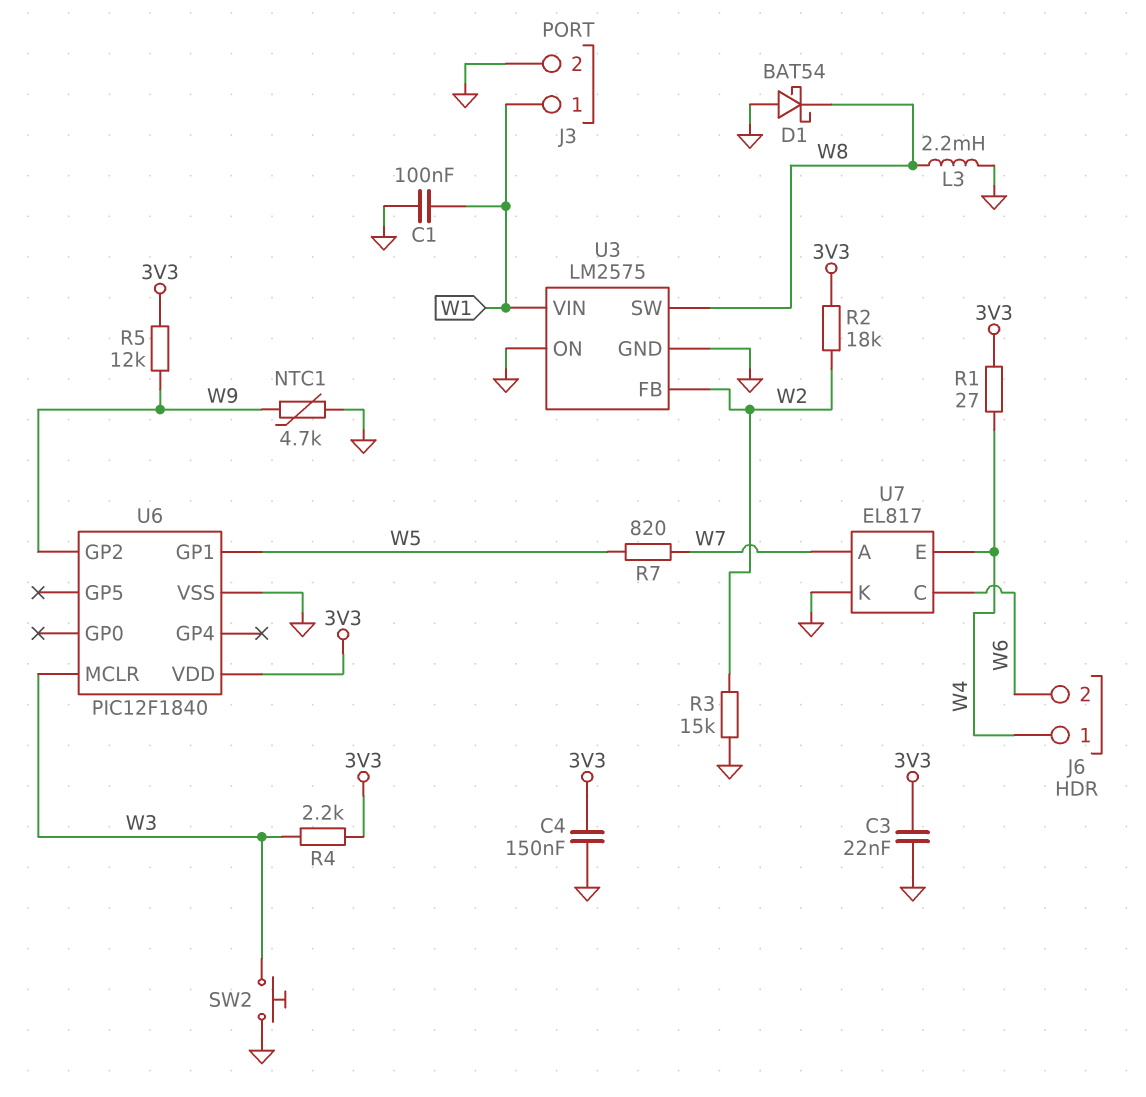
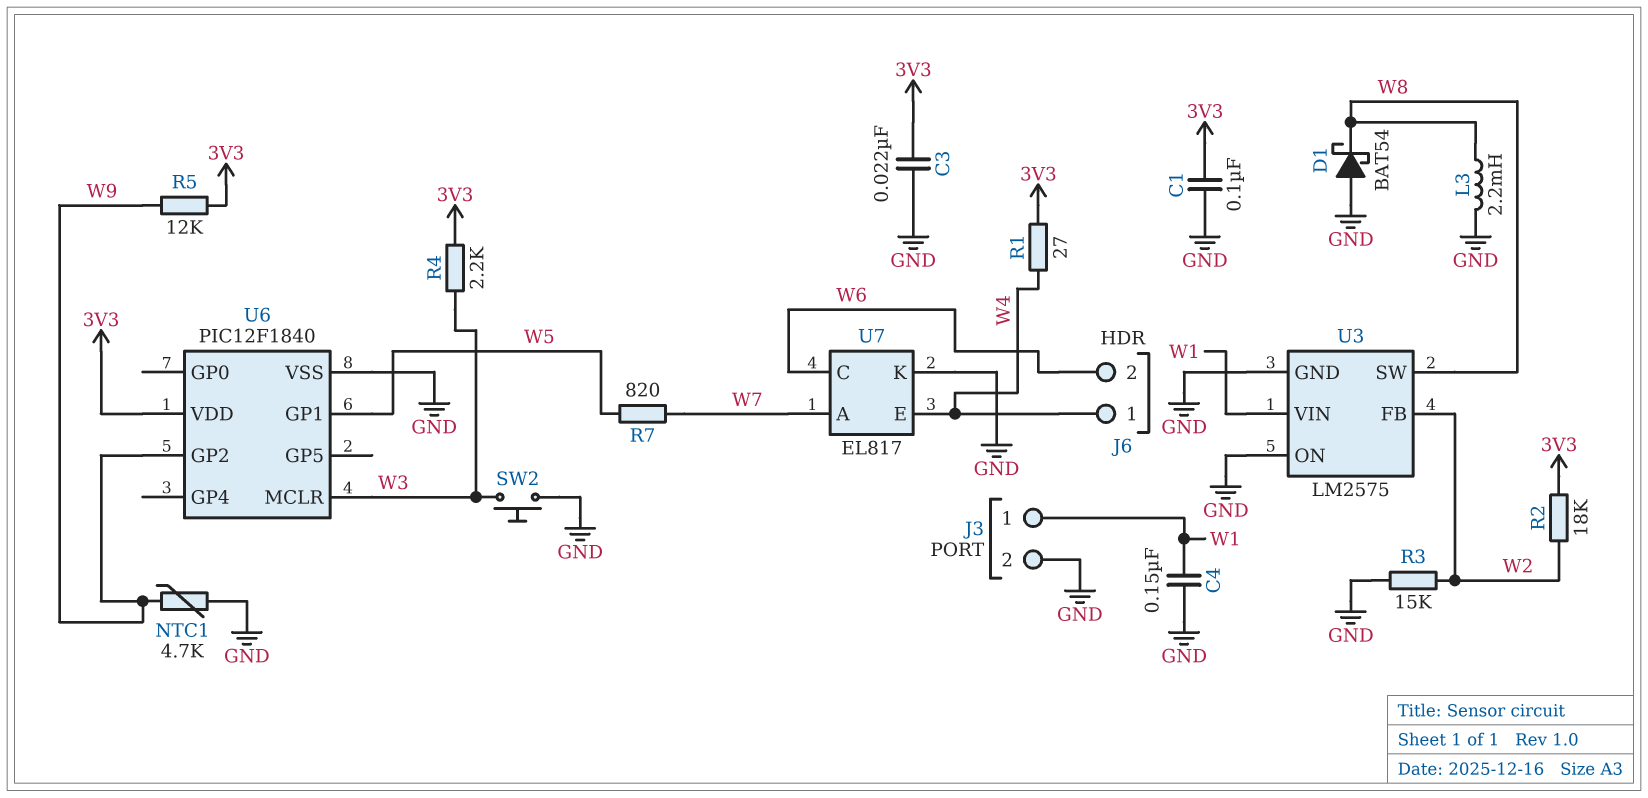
C1: 100nF (GND, W1) -> 100nF (3V3, GND)
C4: 150nF (3V3, GND) -> 150nF (GND, W1)

